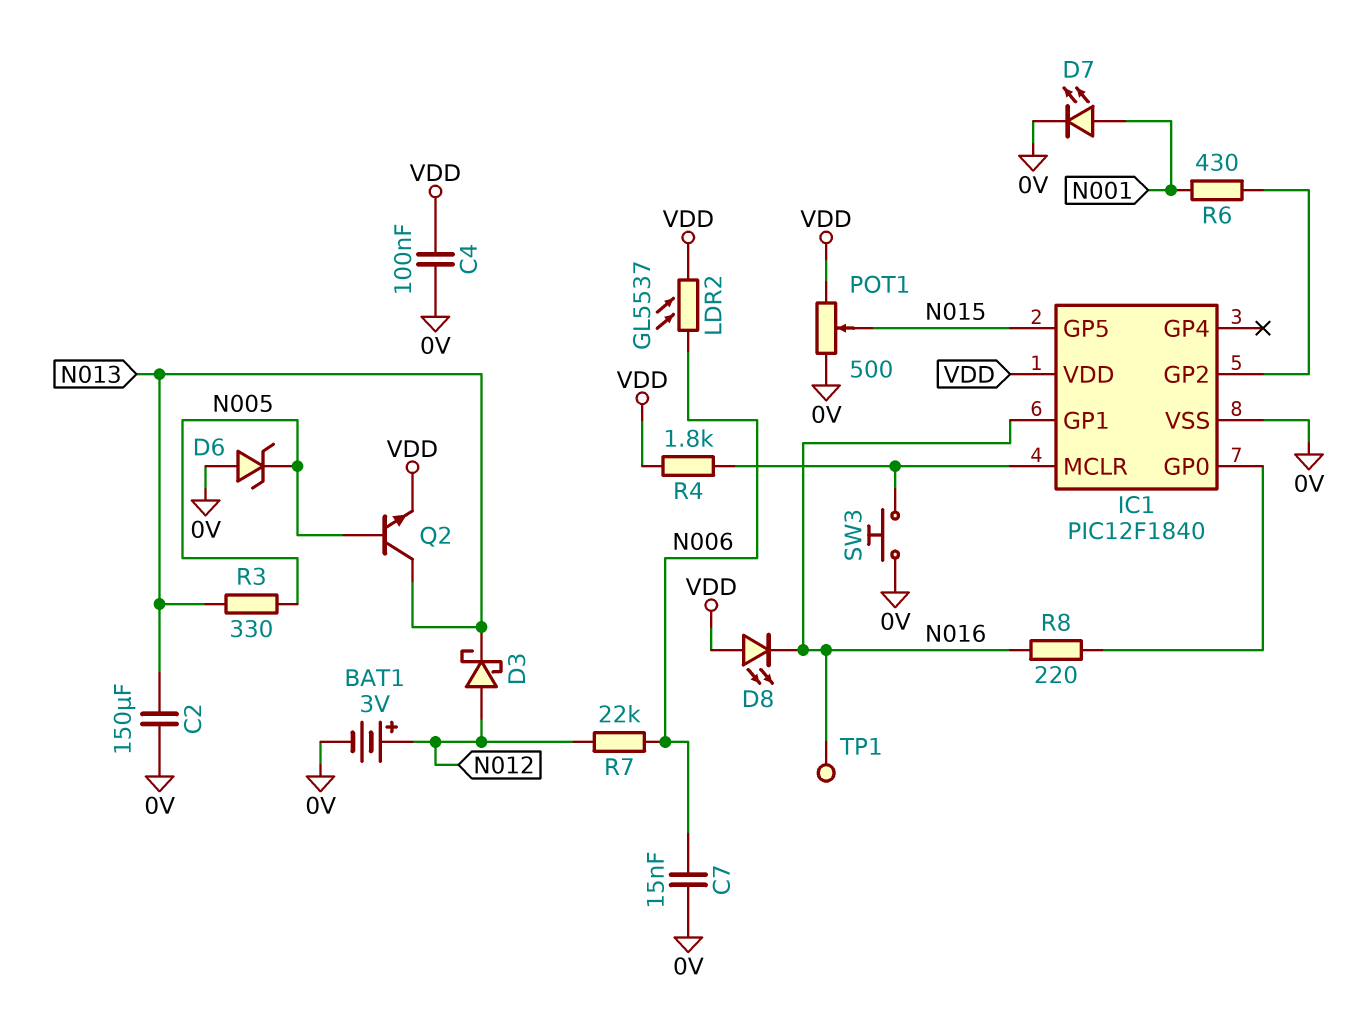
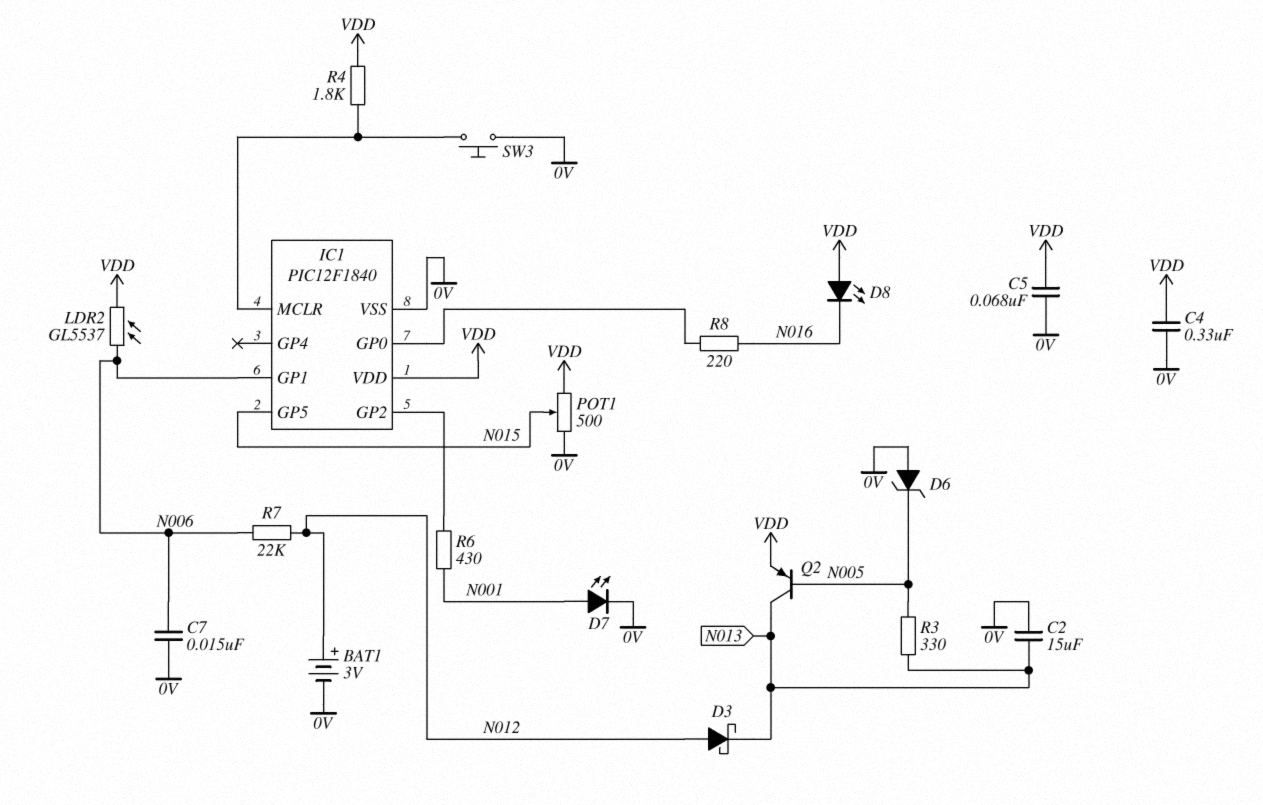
C2: 150uF (0V, N013) -> 15uF (0V, N013)
C4: 100nF (0V, VDD) -> 330nF (0V, VDD)
C5: none -> 68nF (0V, VDD)
IC1 pin GP1: N016 -> N006
Q2: NPN (B N005, C N013, E VDD) -> PNP (B N005, C N013, E VDD)
TP1: test point (N016) -> none

